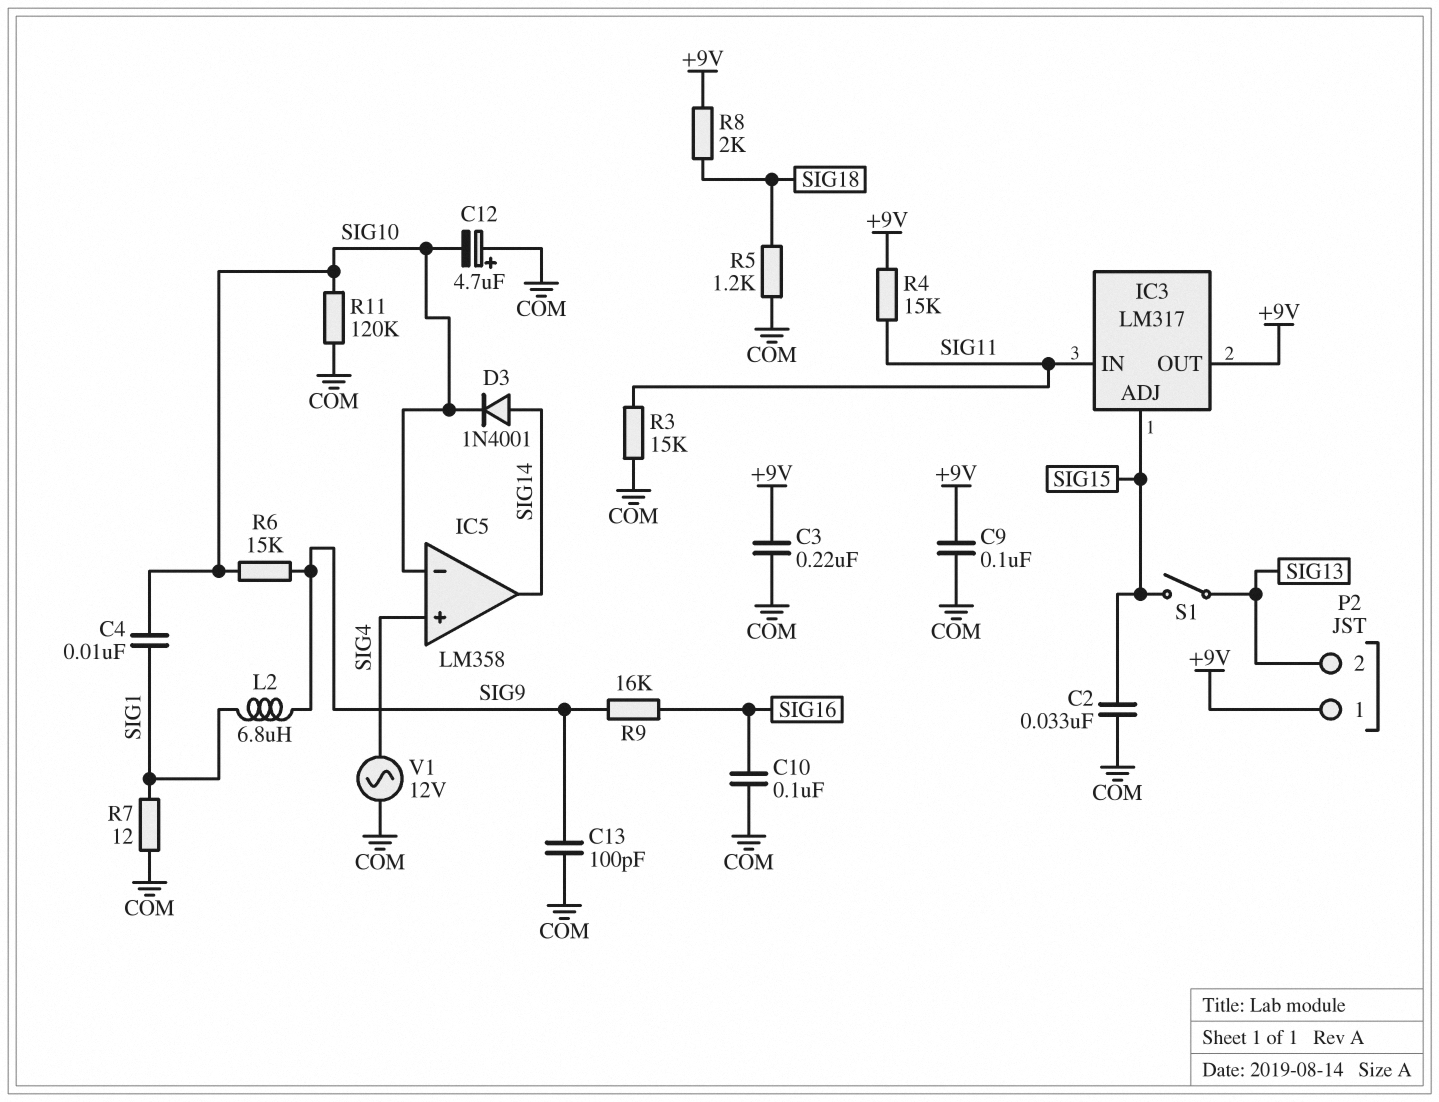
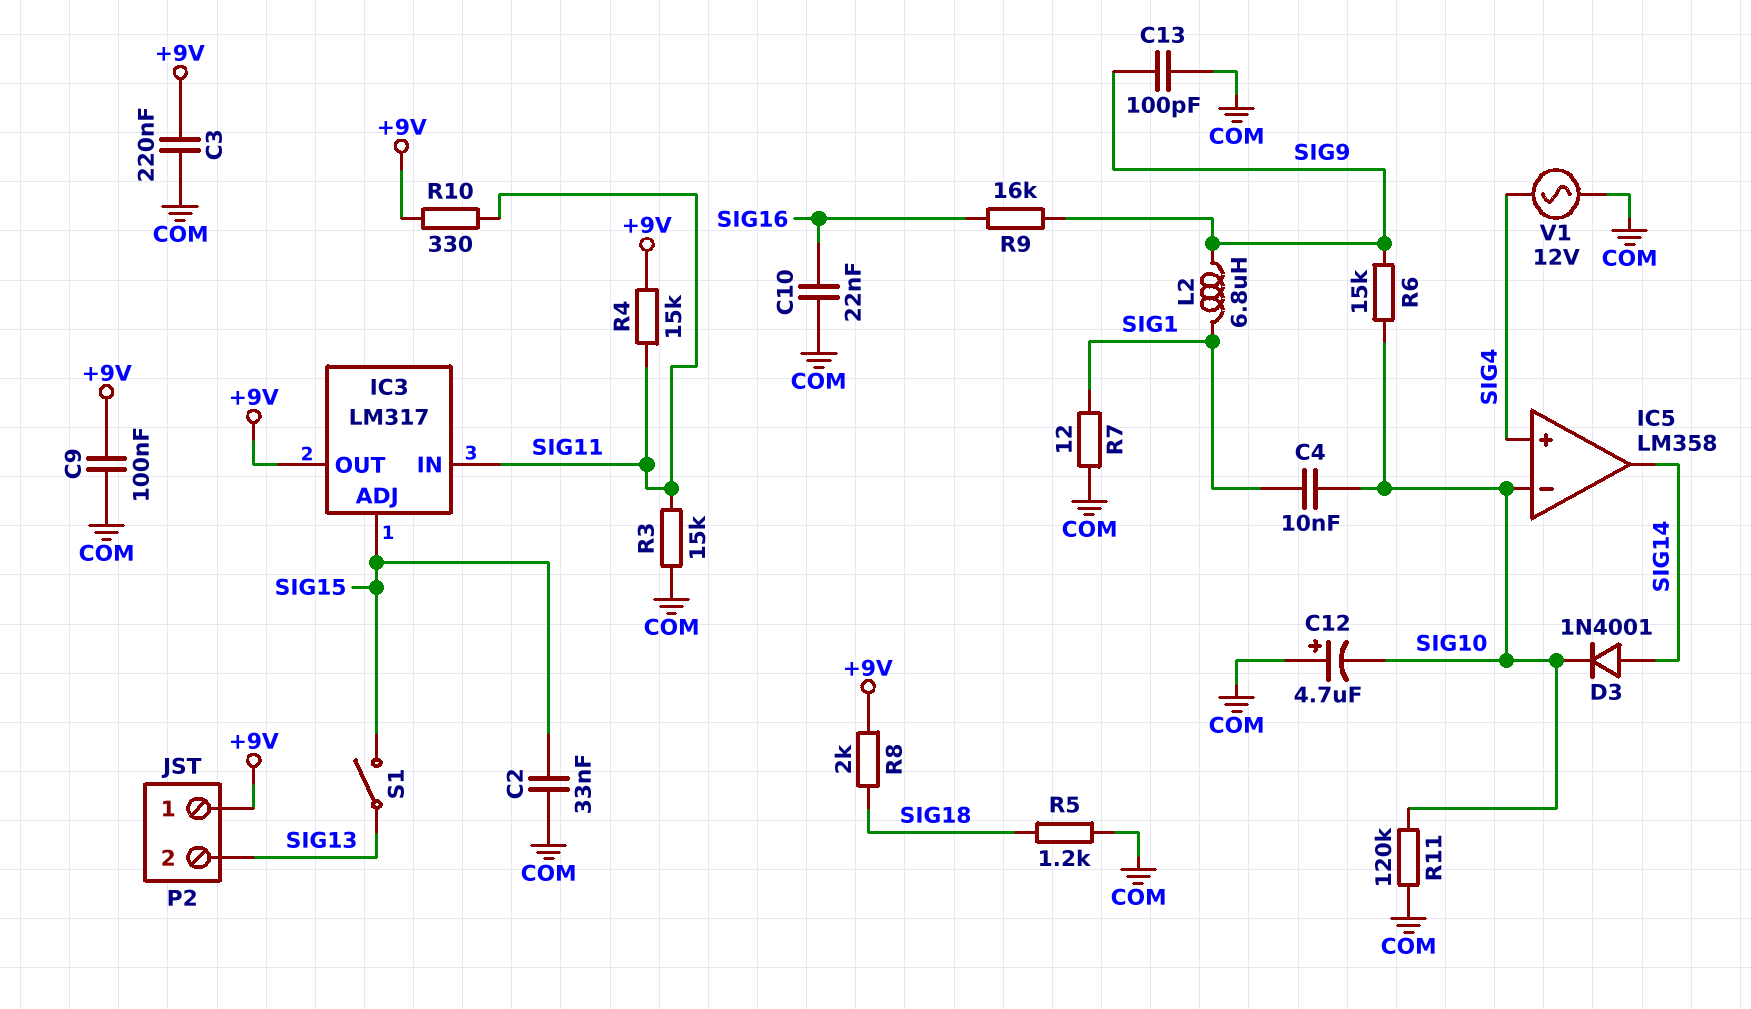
C10: 100nF (COM, SIG16) -> 22nF (COM, SIG16)
R10: none -> 330 (+9V, SIG11)

